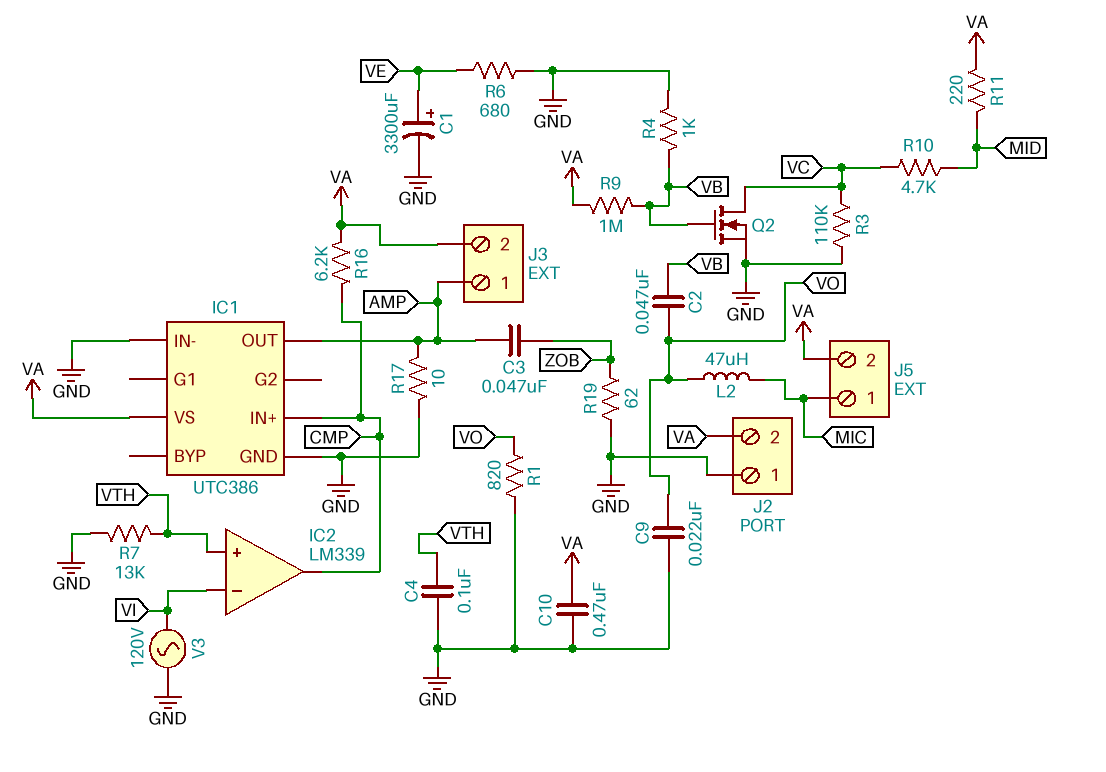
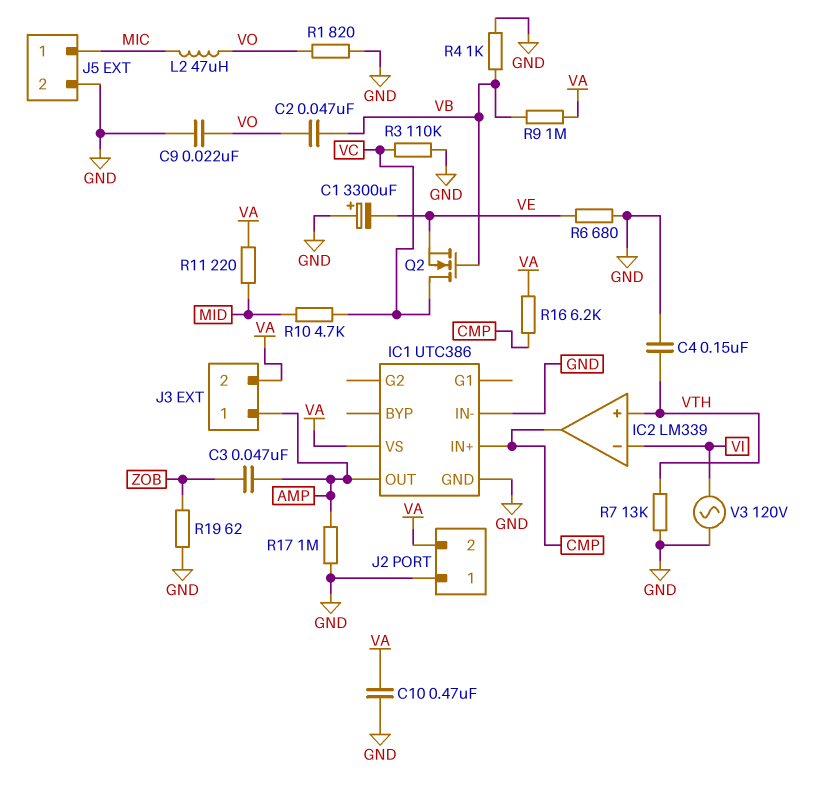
C1: 3300uF (plus VE, minus GND) -> 3300uF (plus GND, minus VE)
C4: 100nF (GND, VTH) -> 150nF (GND, VTH)
J5 pin 2: VA -> GND
Q2: NMOS (G VB, D VC, S GND) -> NMOS (G VB, D VC, S VE)
R17: 10 (AMP, GND) -> 1M (AMP, GND)

